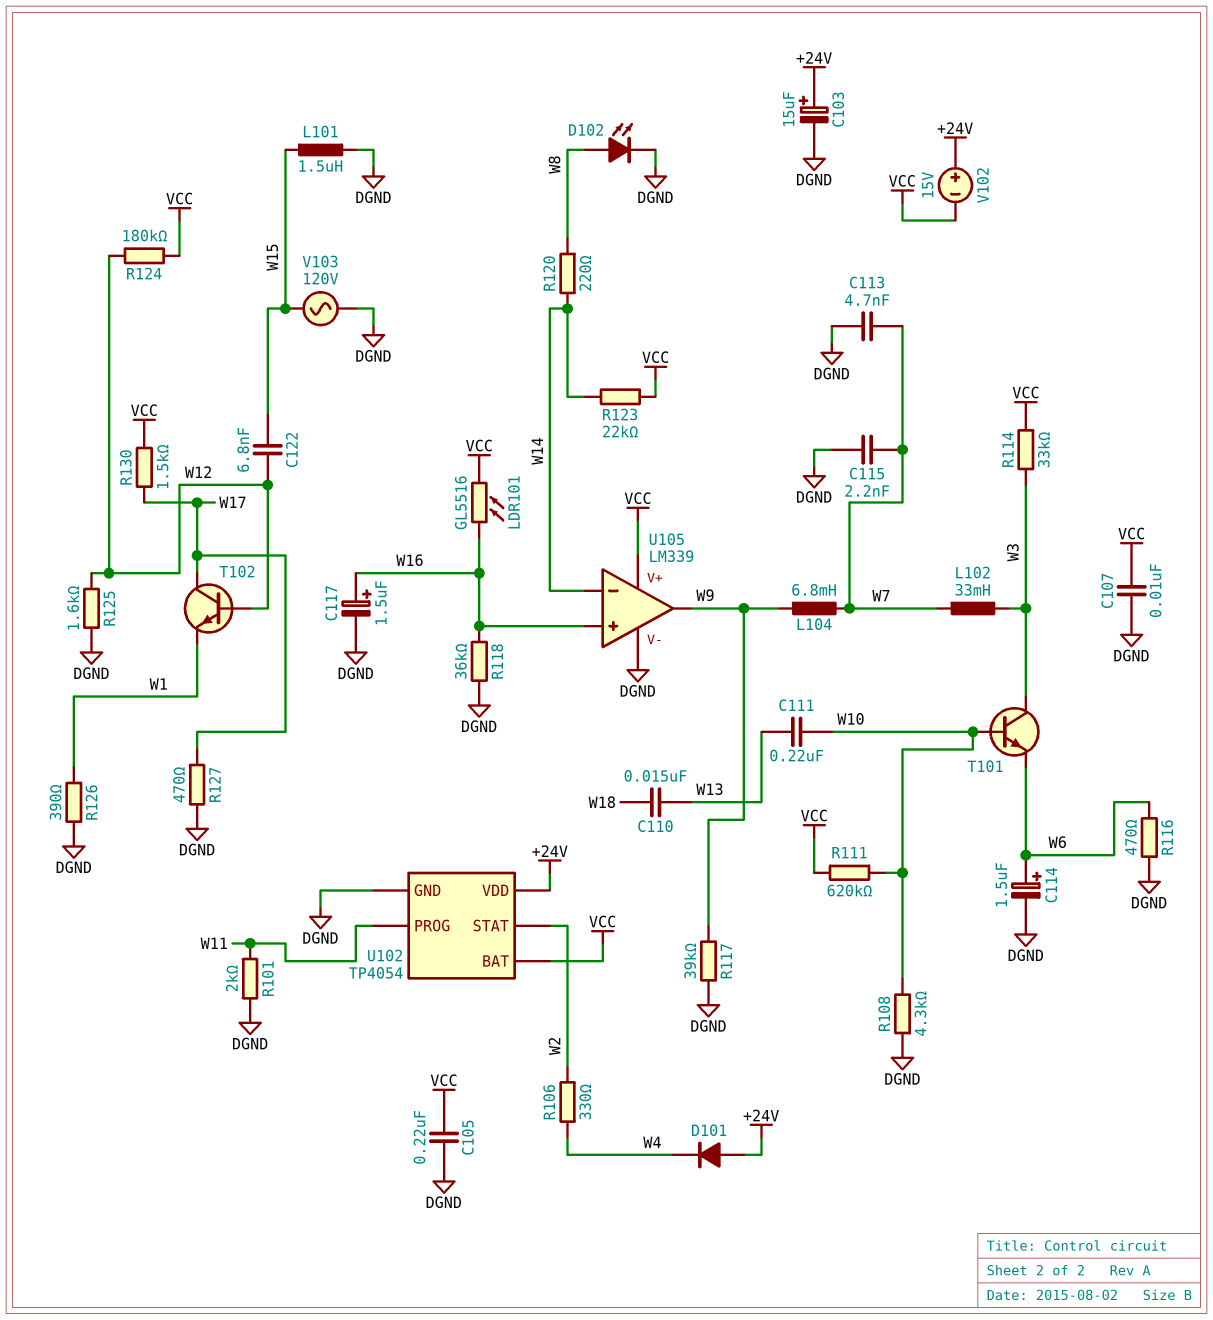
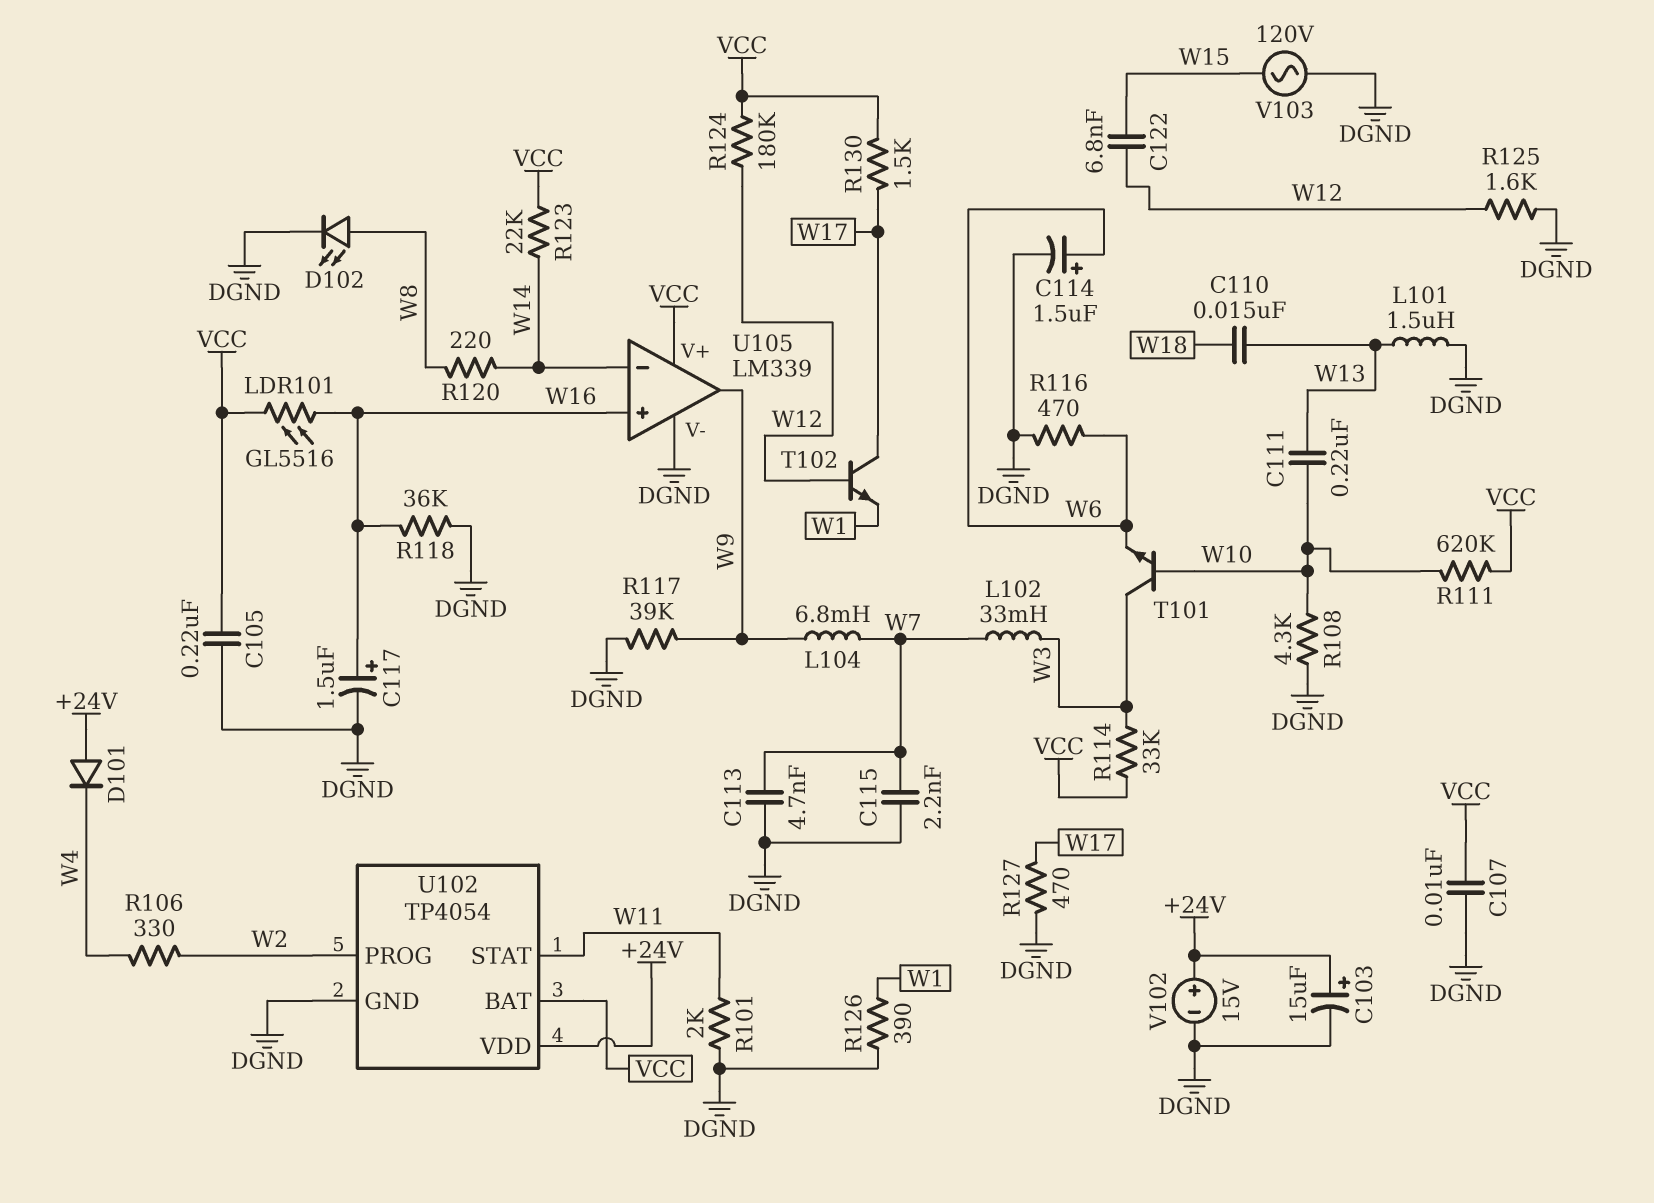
L101: 1.5uH (DGND, W15) -> 1.5uH (DGND, W13)
U102 pin PROG: W11 -> W2
U102 pin STAT: W2 -> W11
V102: 15V (plus +24V, minus VCC) -> 15V (plus +24V, minus DGND)

